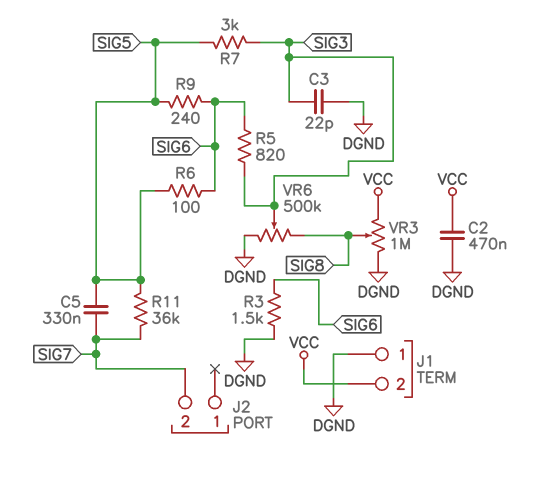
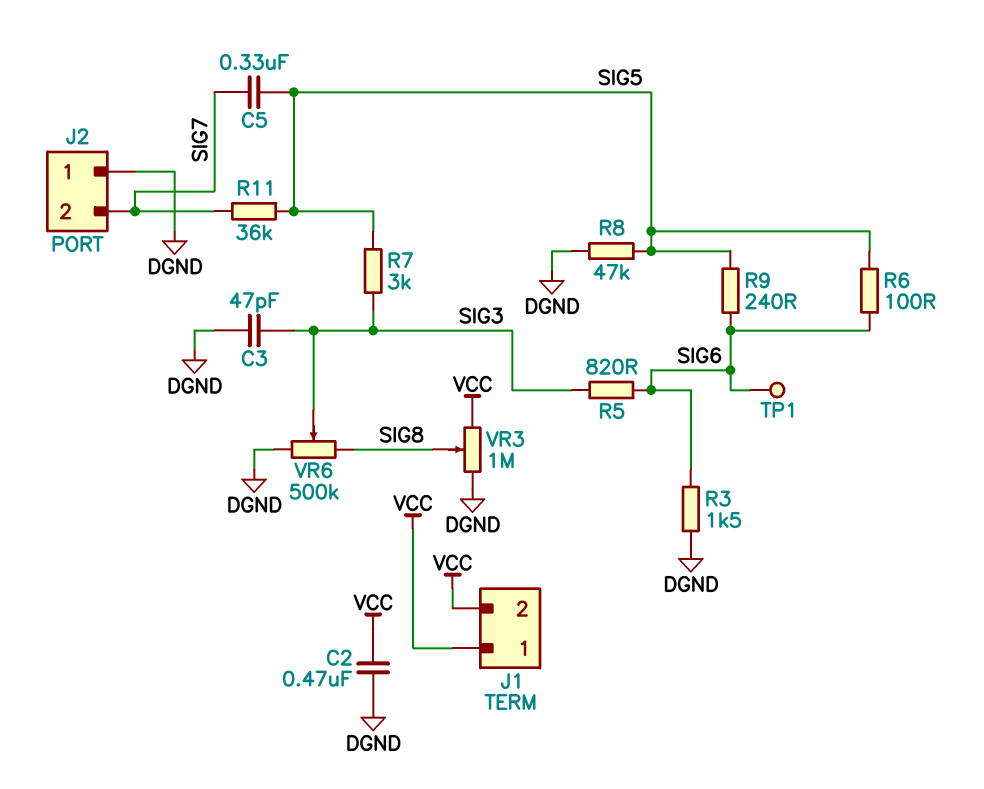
C3: 22pF (DGND, SIG3) -> 47pF (DGND, SIG3)
J1 pin 1: DGND -> VCC
J2 pin 1: none -> DGND
R8: none -> 47k (DGND, SIG5)
TP1: none -> test point (SIG6)

